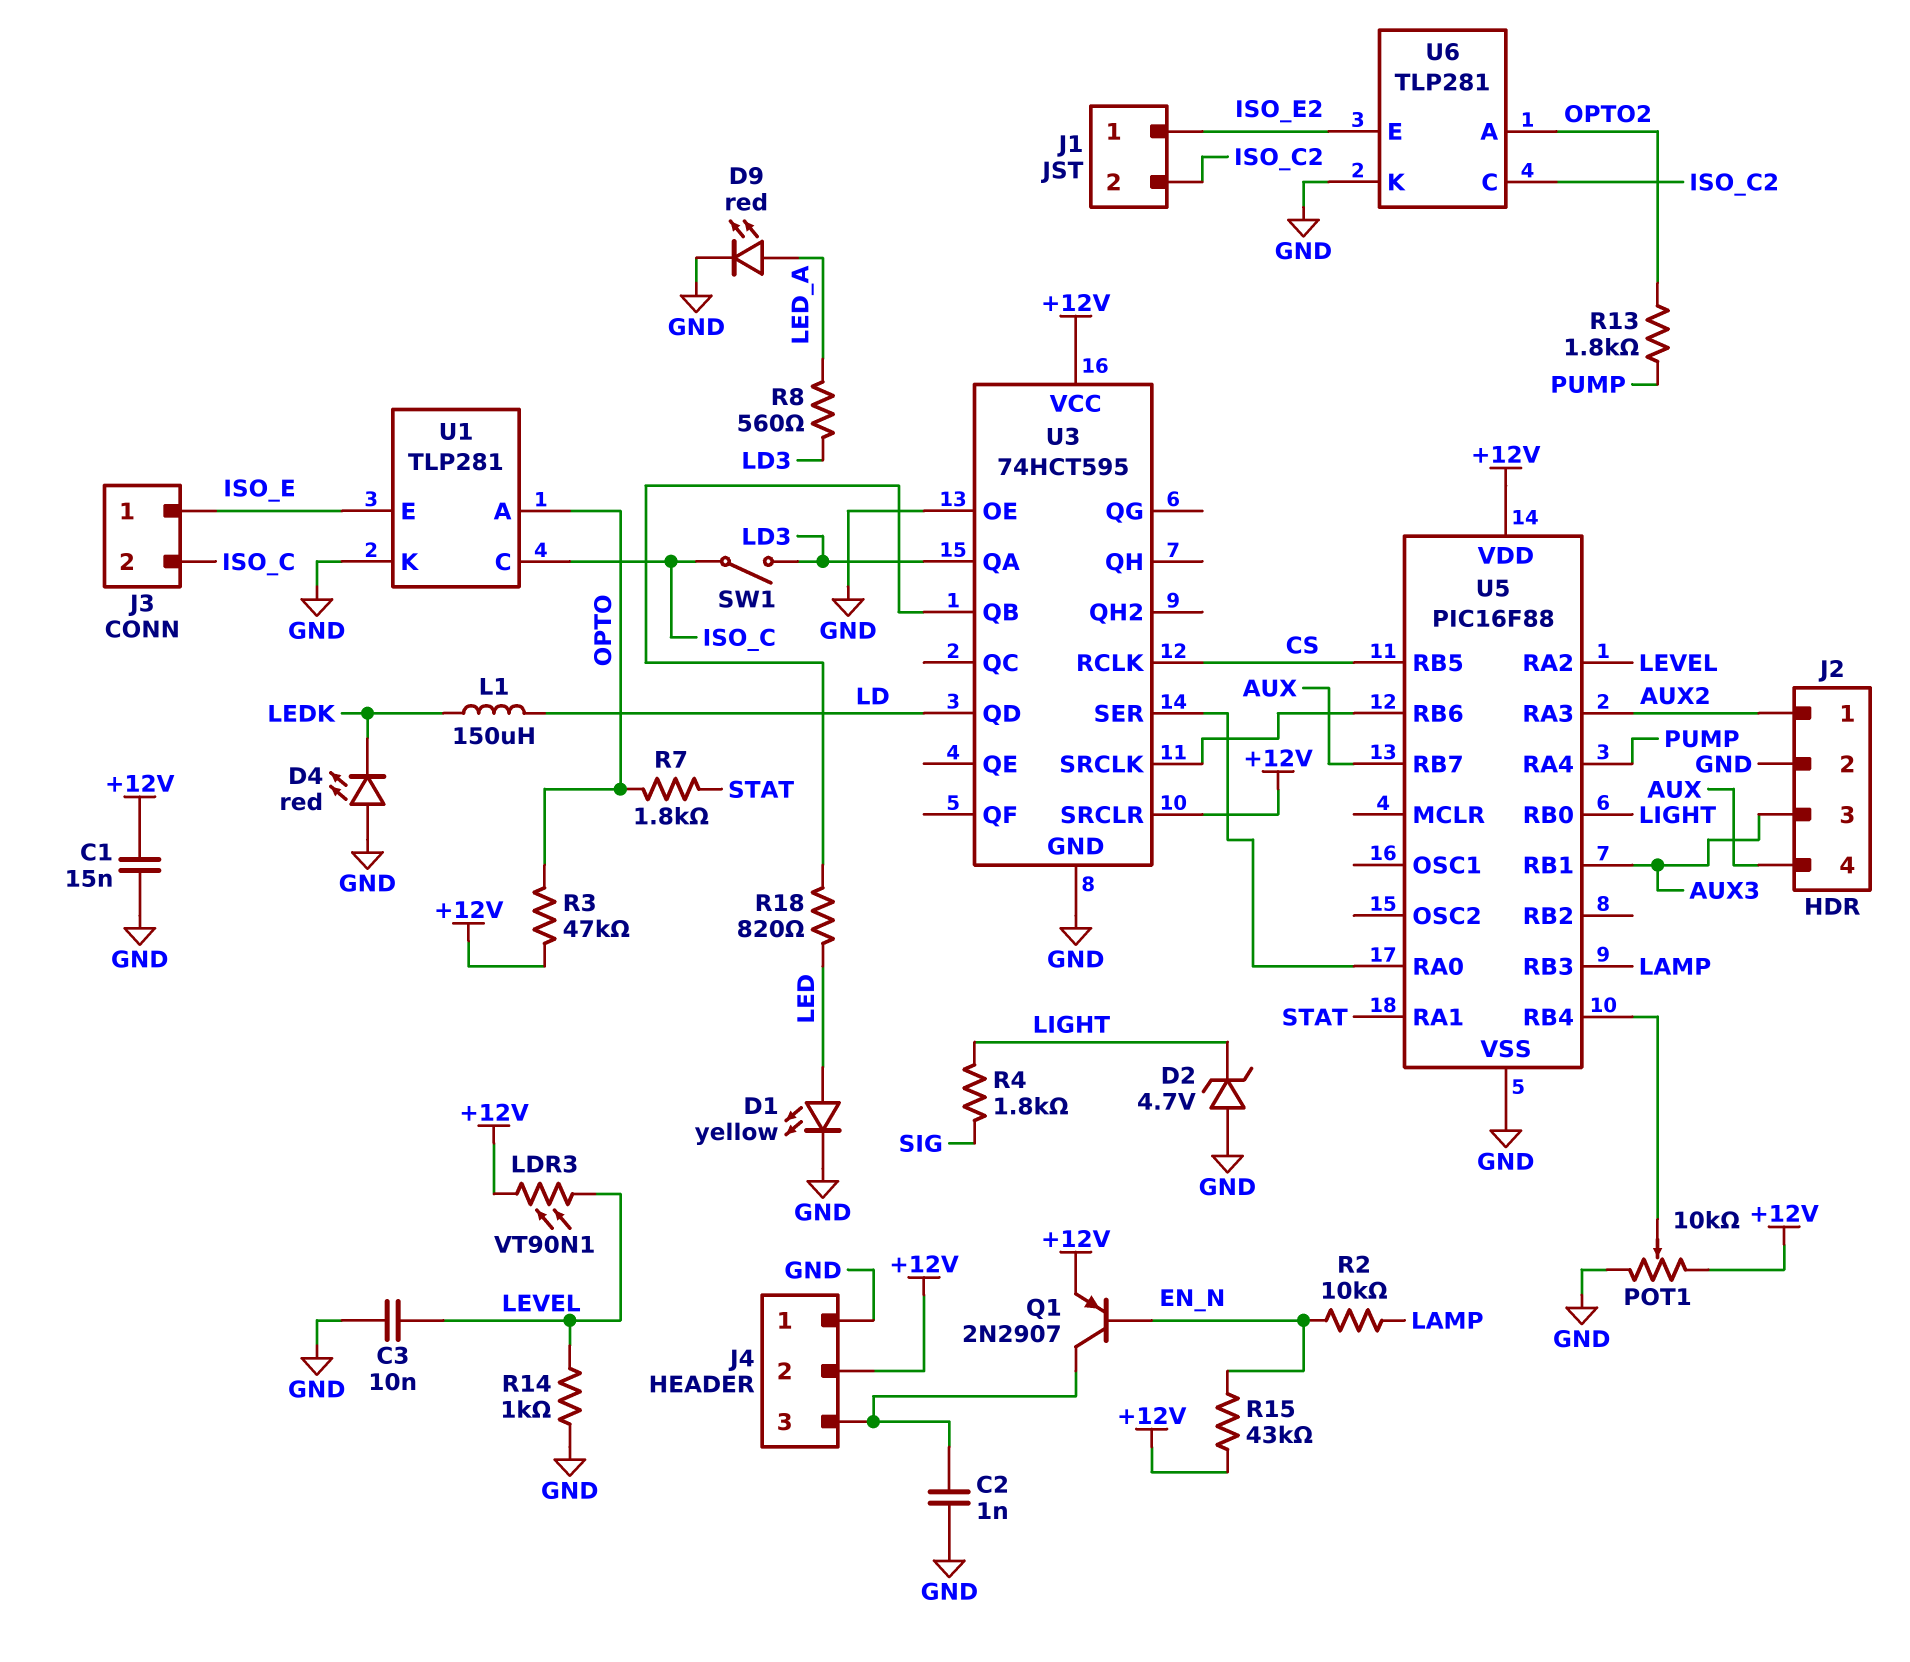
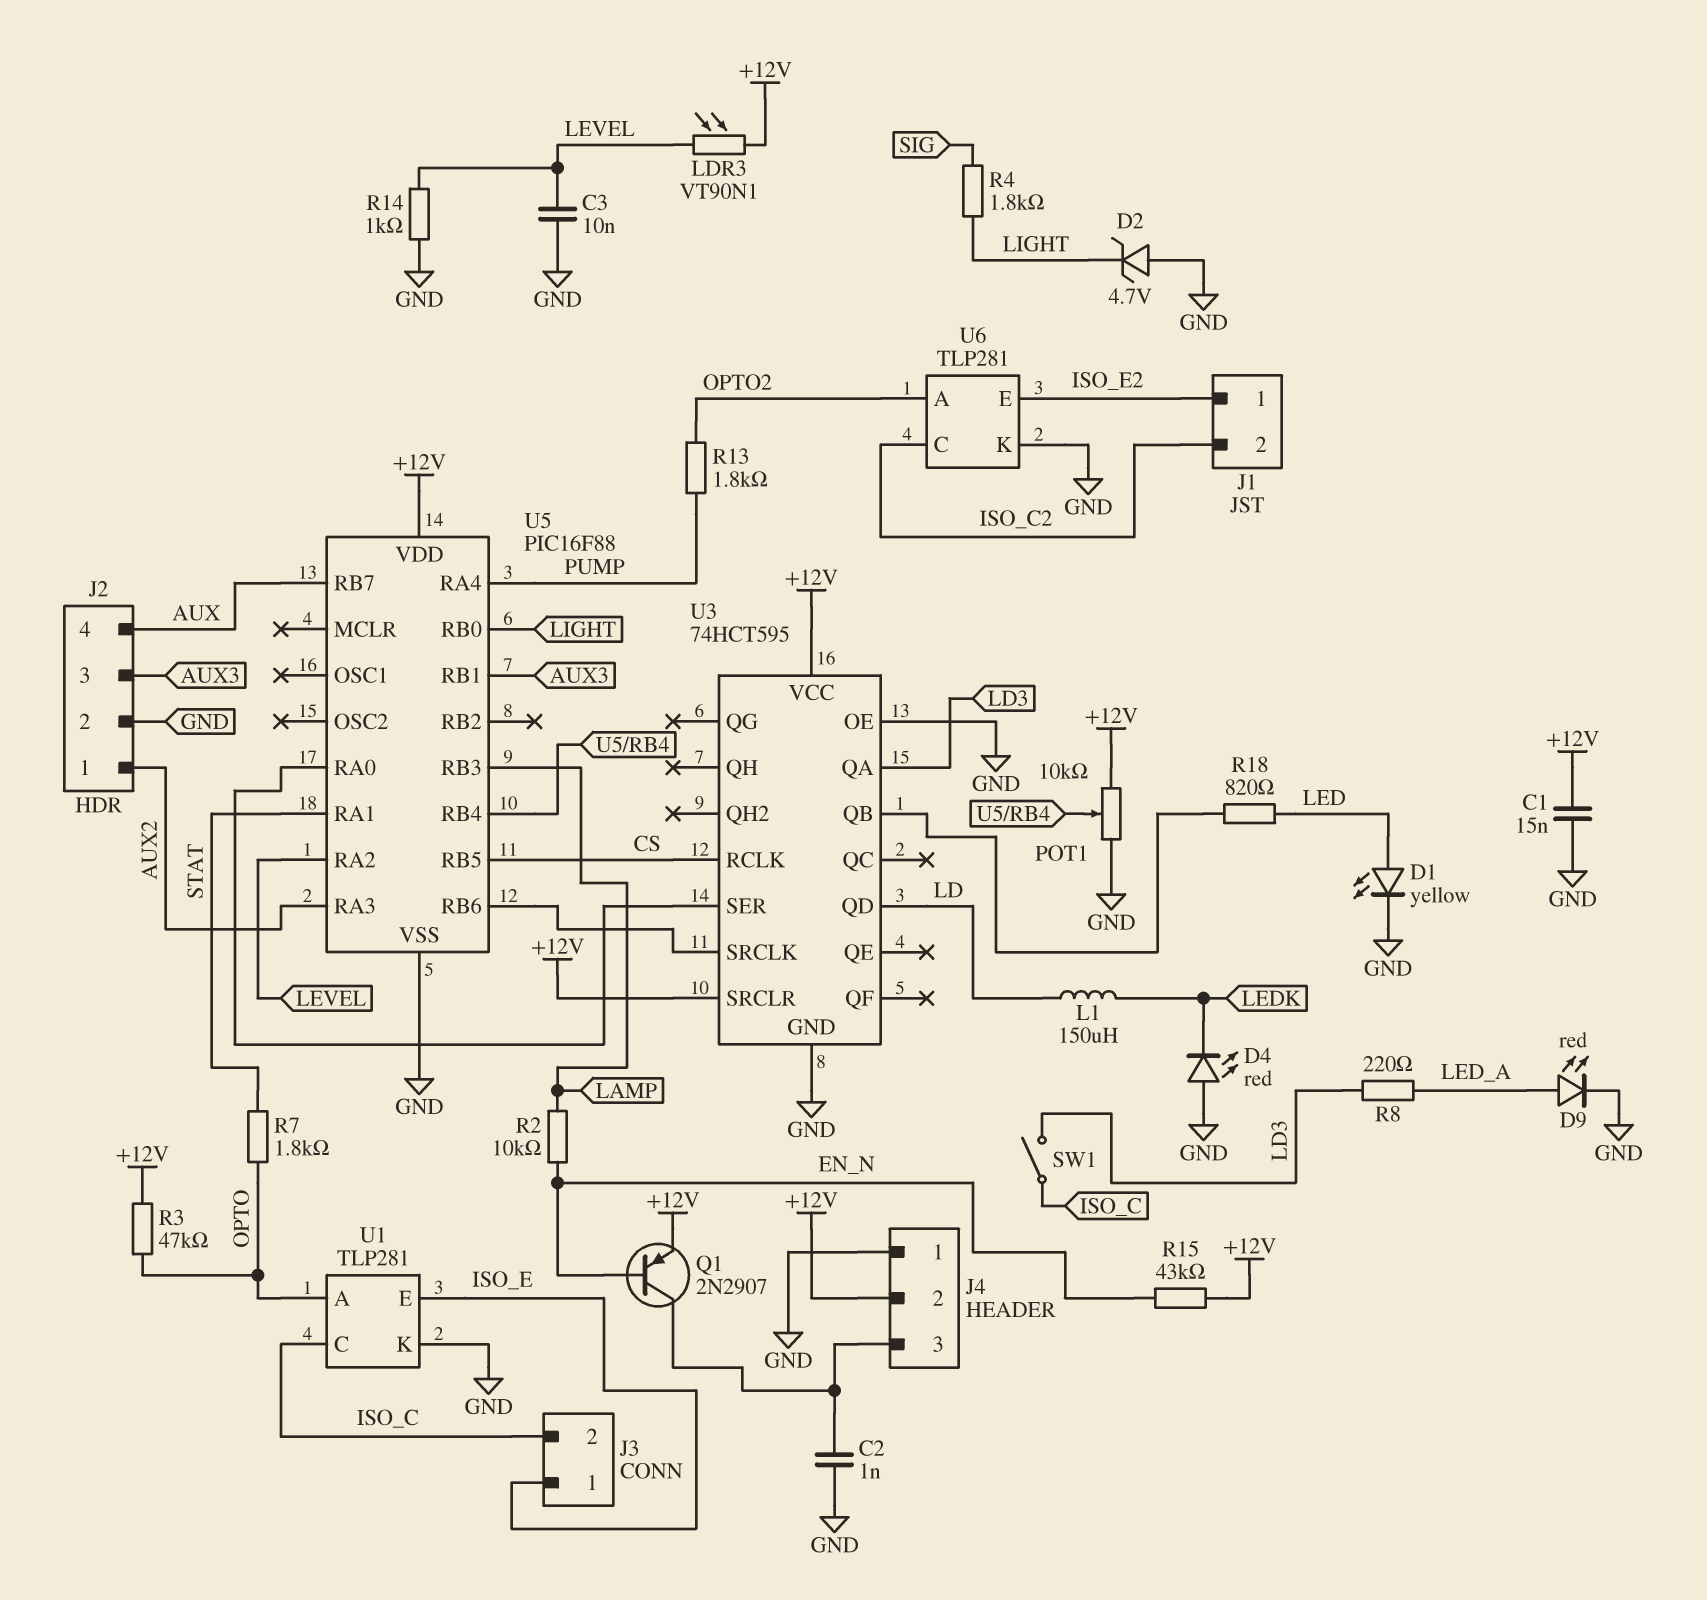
R8: 560 (LD3, LED_A) -> 220 (LD3, LED_A)

